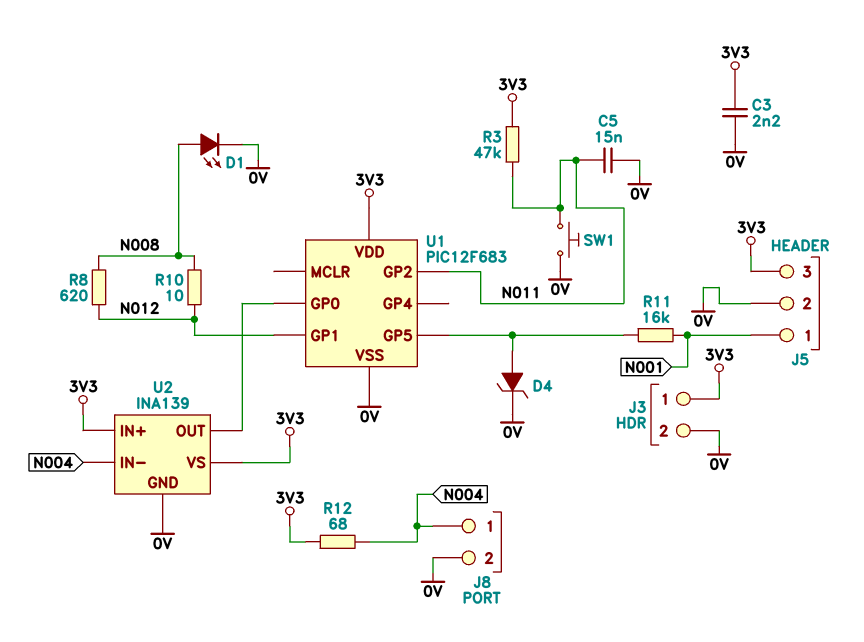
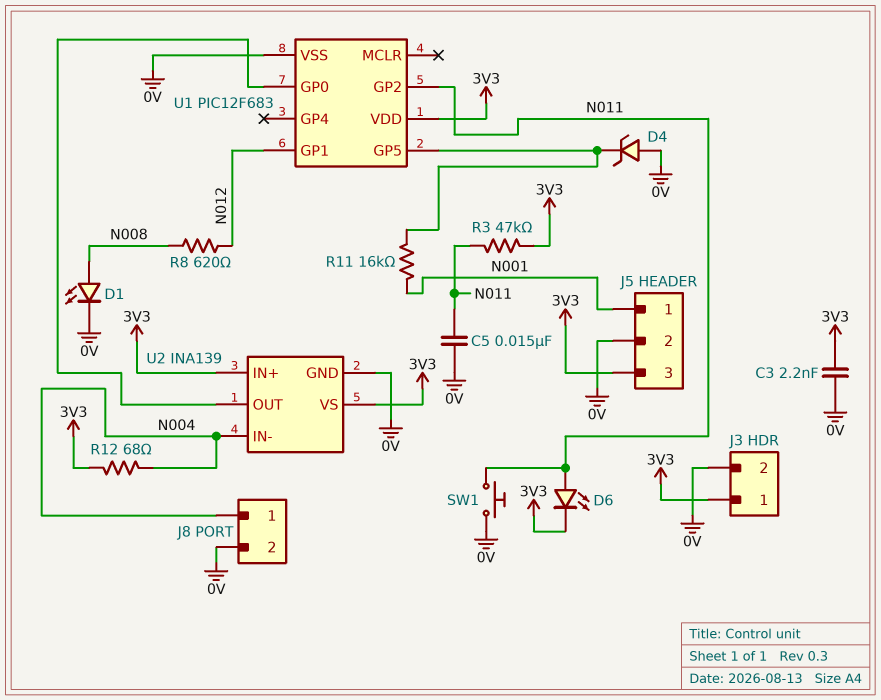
D4: zener (A U1/GP5, K 0V) -> zener (A 0V, K U1/GP5)
D6: none -> LED (A N011, K 3V3)
R10: 10 (N008, N012) -> none

